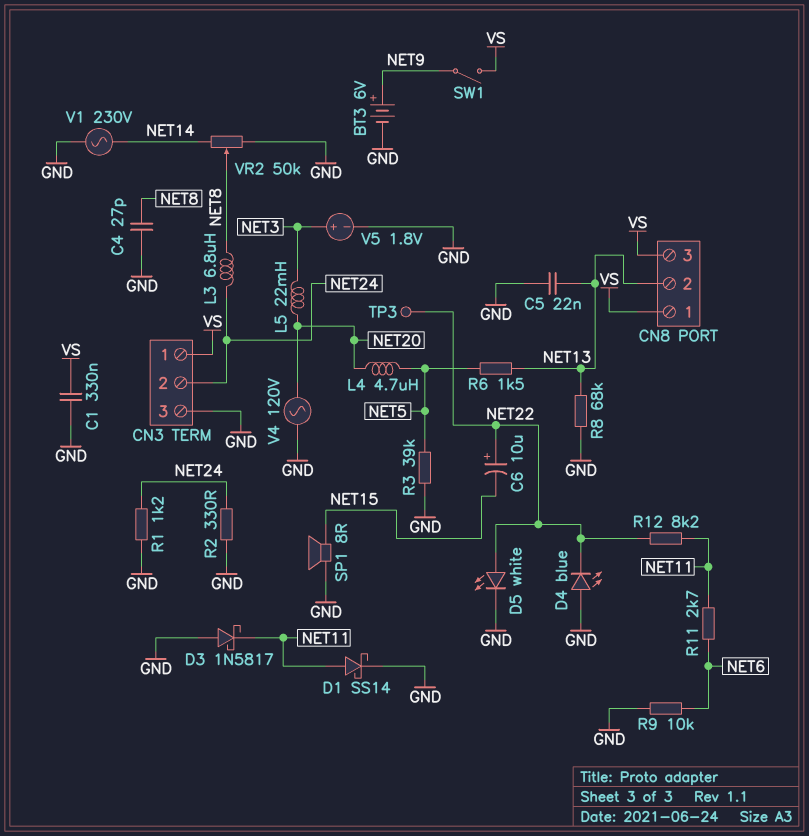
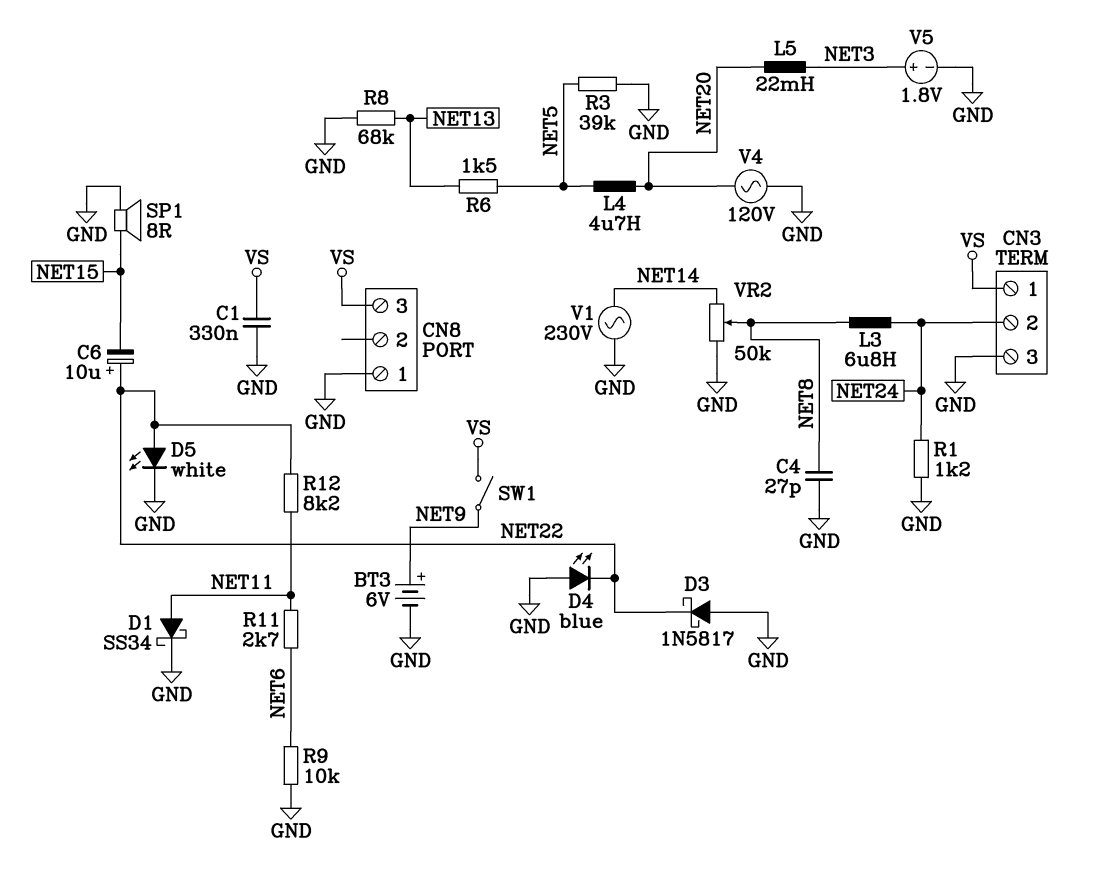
C5: 22nF (GND, NET13) -> none
CN8 pin 1: VS -> GND
CN8 pin 2: NET13 -> none
D1: schottky SS14 (A NET11, K GND) -> schottky SS34 (A NET11, K GND)
D3: schottky 1N5817 (A GND, K NET11) -> schottky 1N5817 (A GND, K NET22)
R2: 330 (GND, NET24) -> none
TP3: test point (NET22) -> none

